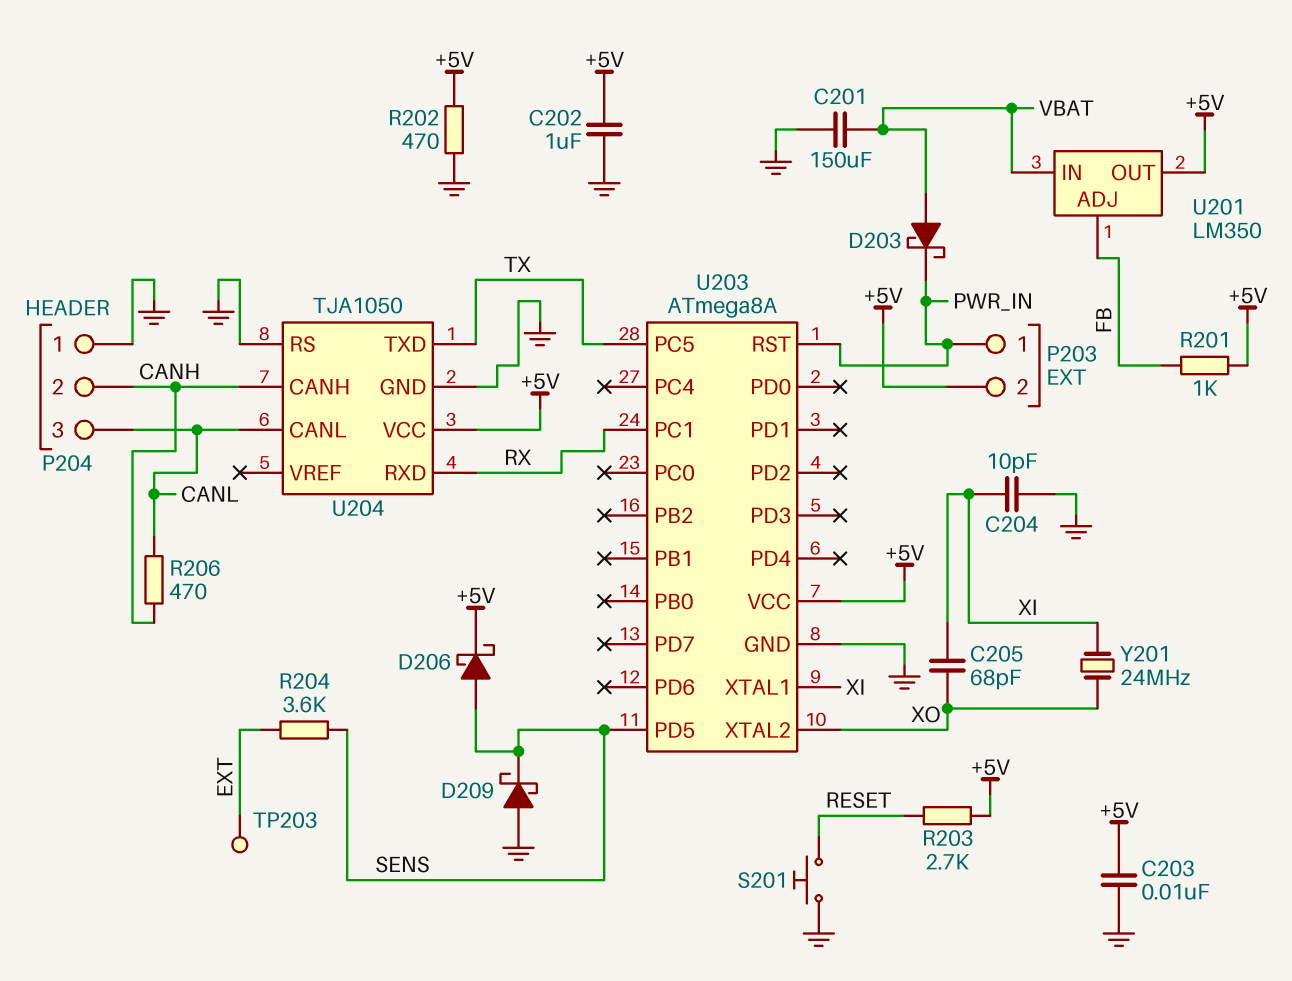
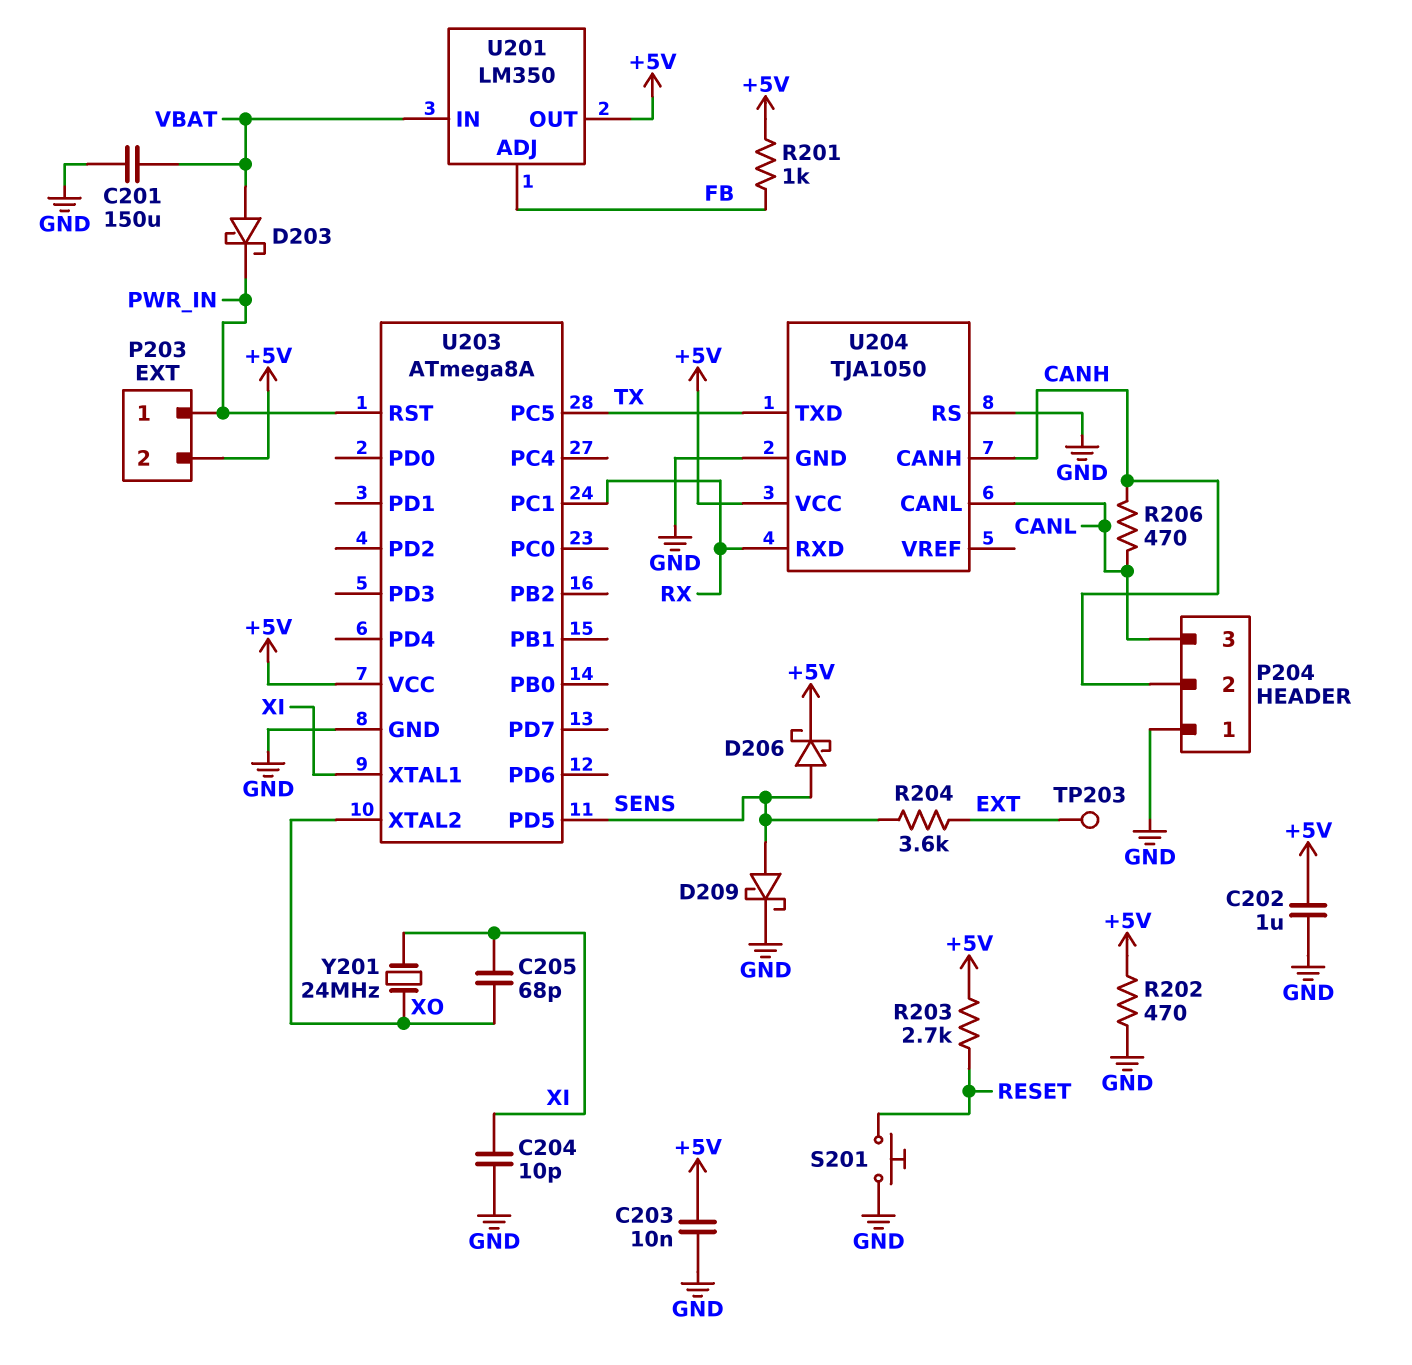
D209: schottky (A GND, K SENS) -> schottky (A SENS, K GND)

